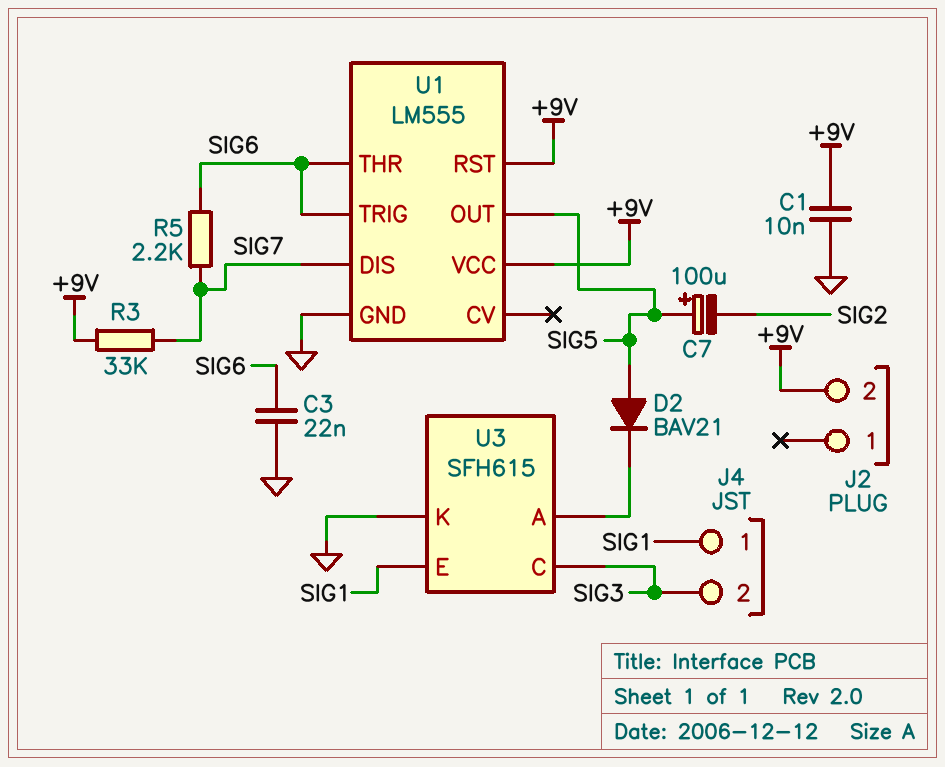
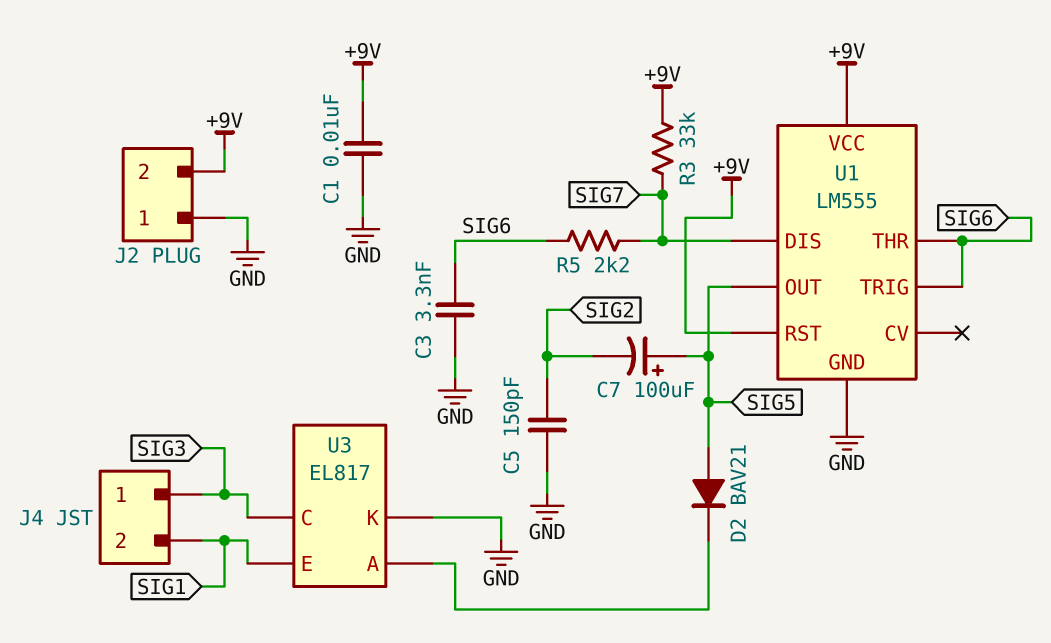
C3: 22nF (GND, SIG6) -> 3.3nF (GND, SIG6)
C5: none -> 150pF (GND, SIG2)
J2 pin 1: none -> GND
J4 pin 1: SIG1 -> SIG3
J4 pin 2: SIG3 -> SIG1
U3: SFH615 -> EL817

